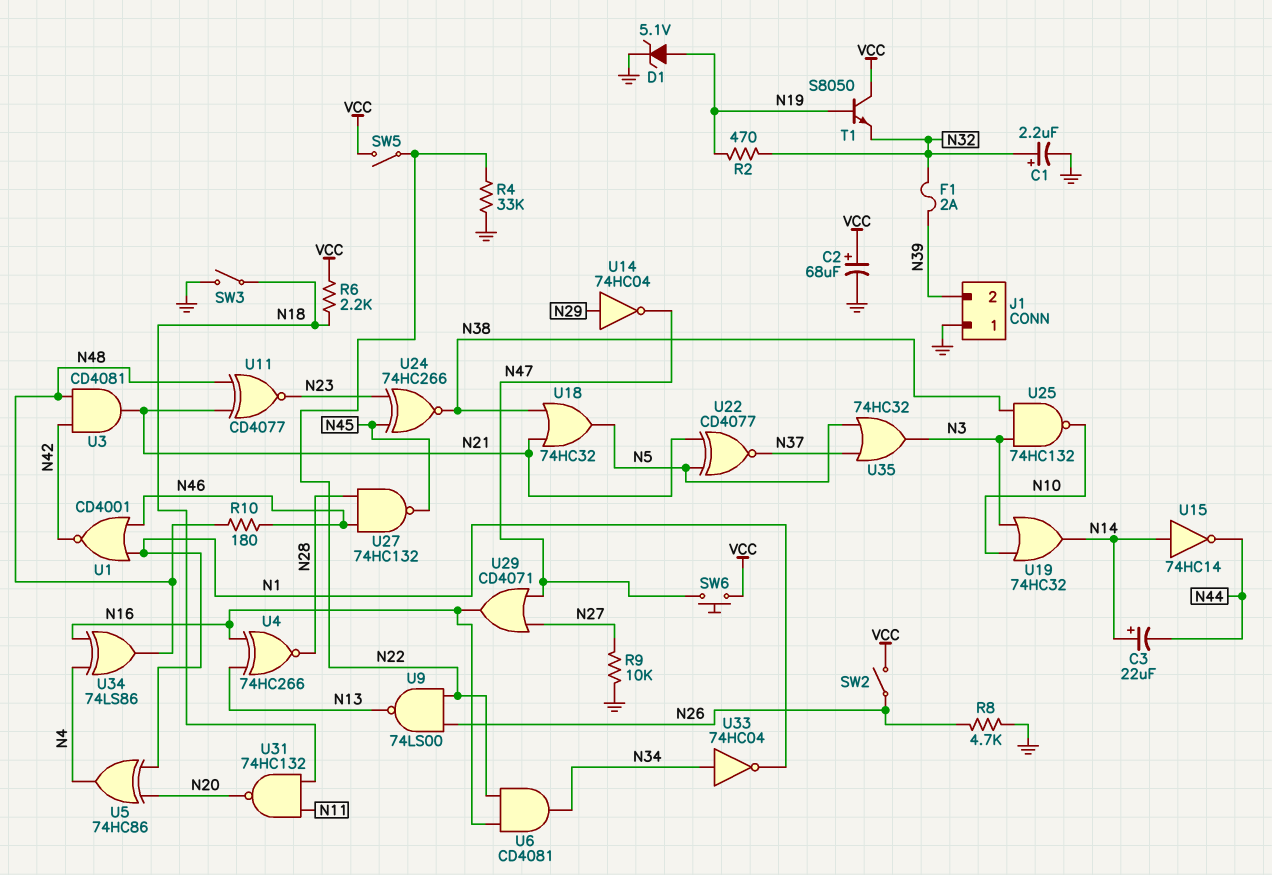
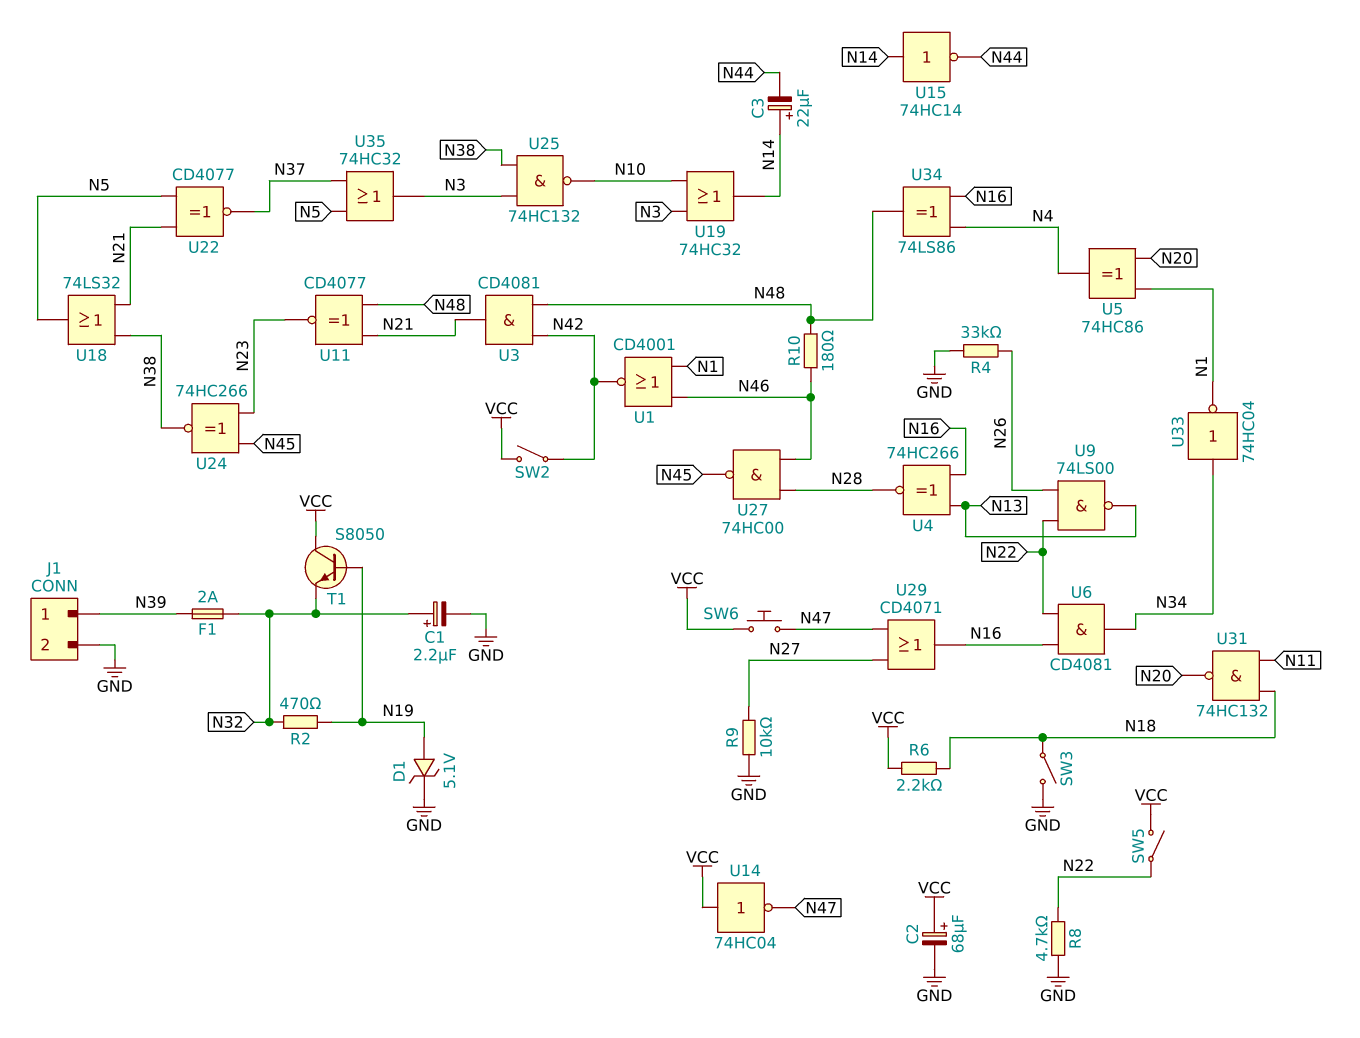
J1 pin 1: GND -> N39
J1 pin 2: N39 -> GND
R4: 33k (GND, N22) -> 33k (GND, N26)
R8: 4.7k (GND, N26) -> 4.7k (GND, N22)
SW2: switch (N26, VCC) -> switch (N42, VCC)
U14: NOT 74HC04 (in N29, out N47) -> NOT 74HC04 (in VCC, out N47)
U18: OR 74HC32 (in N21, in N38, out N5) -> OR 74LS32 (in N21, in N38, out N5)
U27: NAND 74HC132 (in N28, in N46, out N45) -> NAND 74HC00 (in N28, in N46, out N45)

